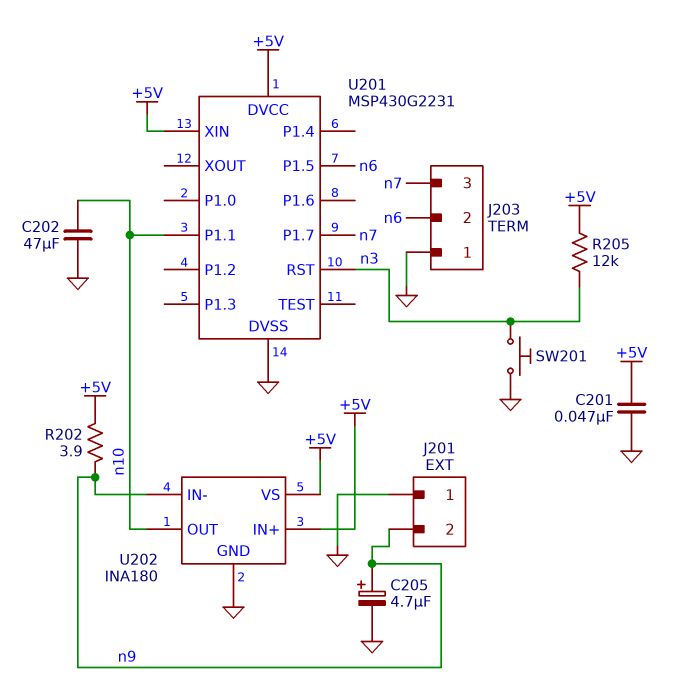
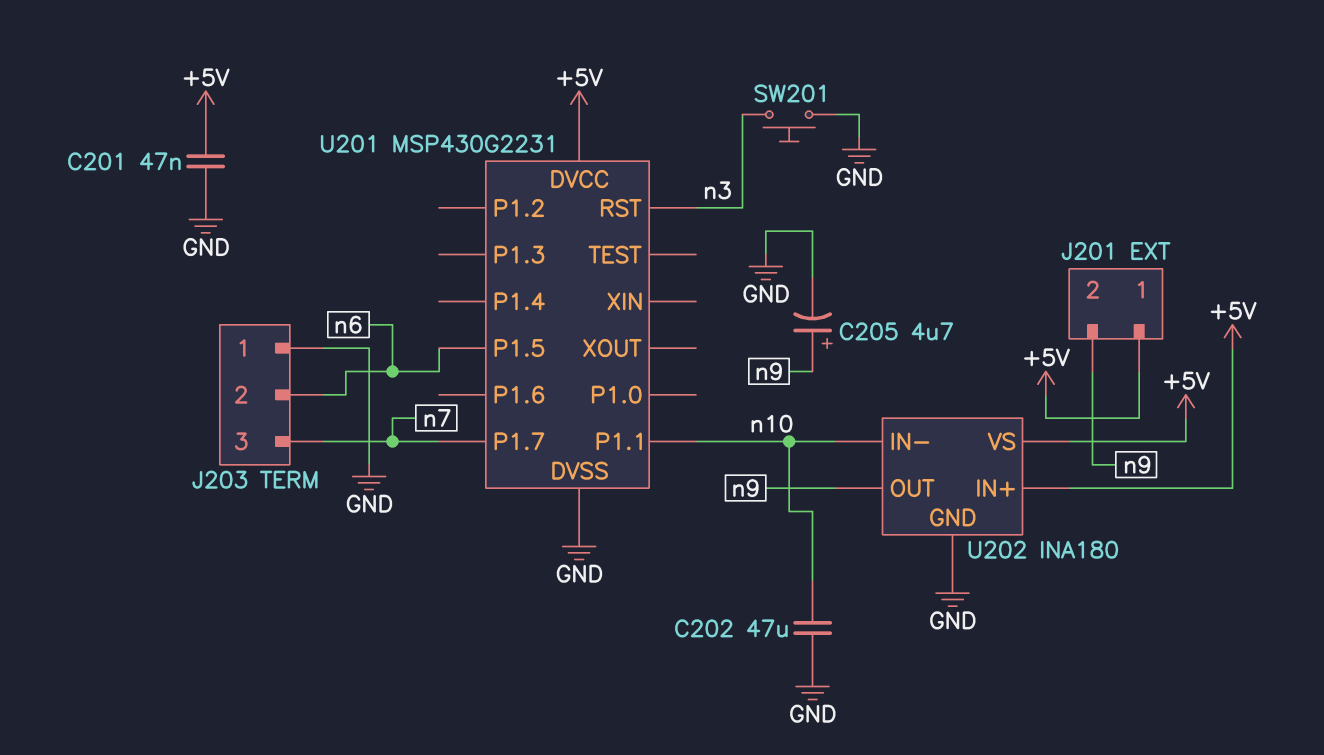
J201 pin 1: GND -> +5V
R202: 3.9 (+5V, n9) -> none
R205: 12k (+5V, n3) -> none
U201 pin XIN: +5V -> none
U202 pin IN-: n9 -> n10
U202 pin OUT: n10 -> n9

